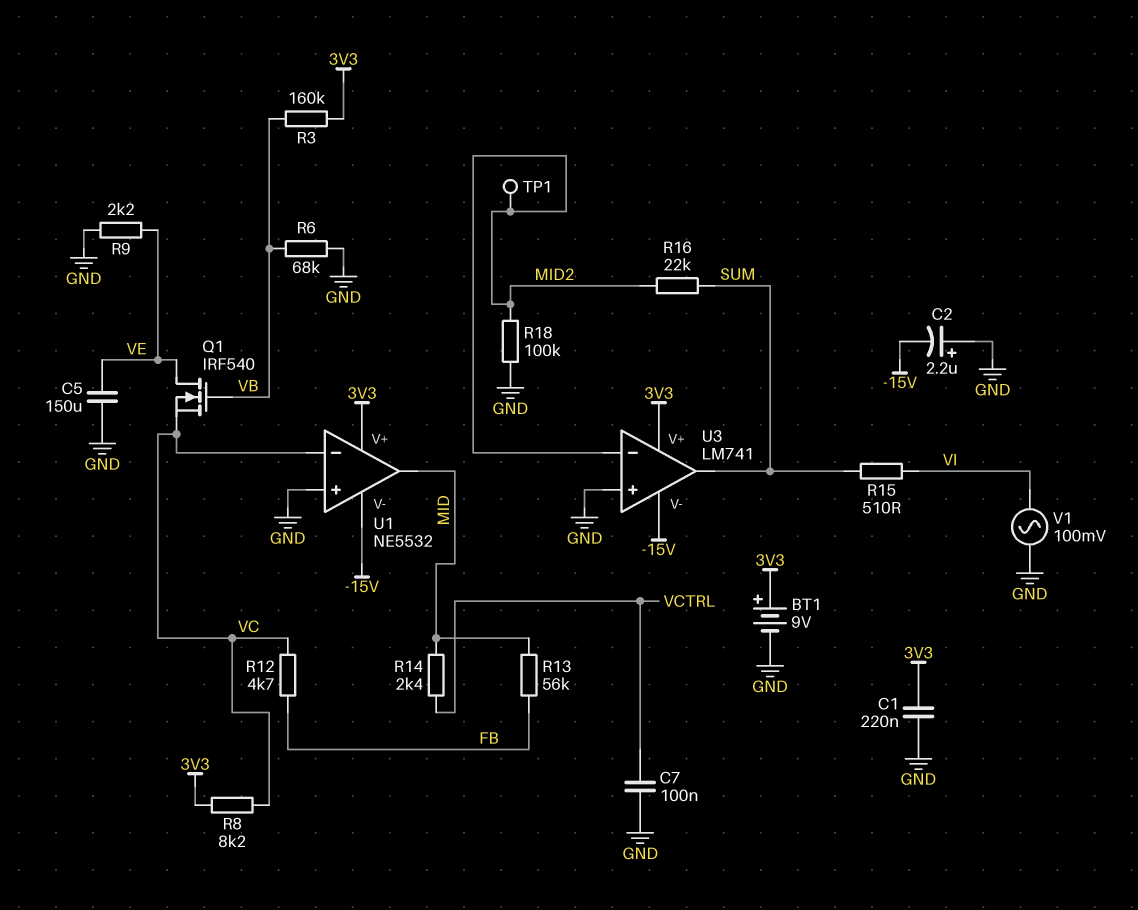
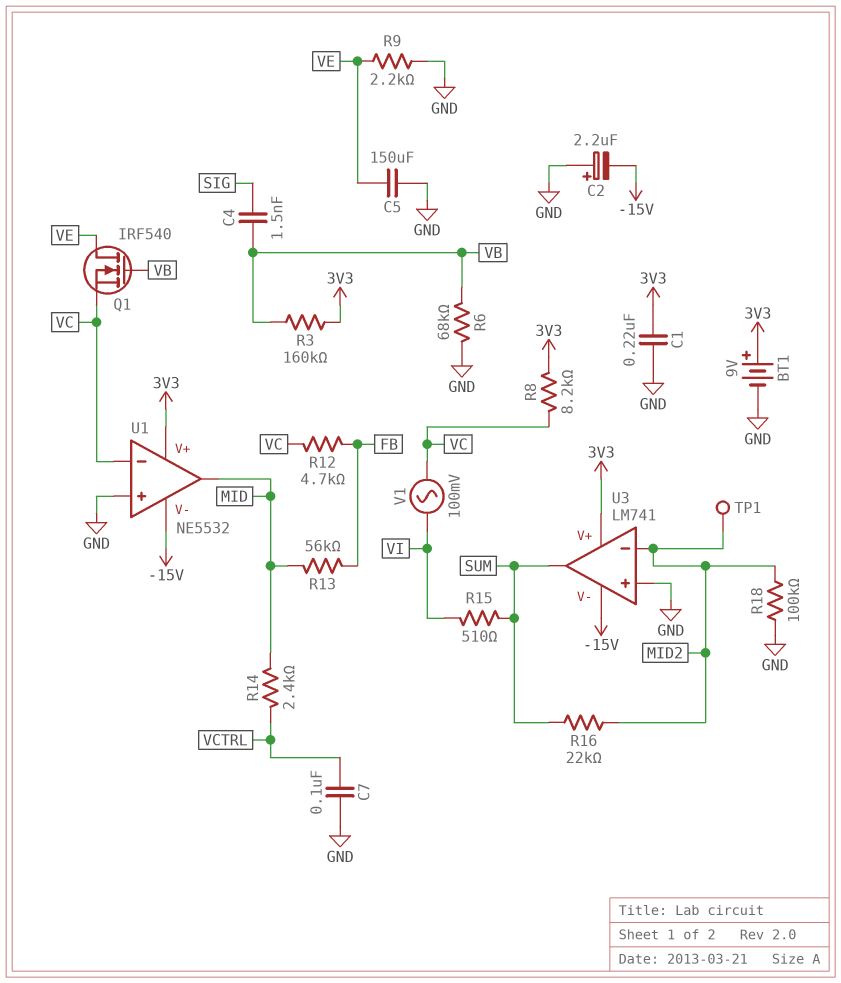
C4: none -> 1.5nF (SIG, VB)
V1: AC 100mV (GND, VI) -> AC 100mV (VC, VI)

